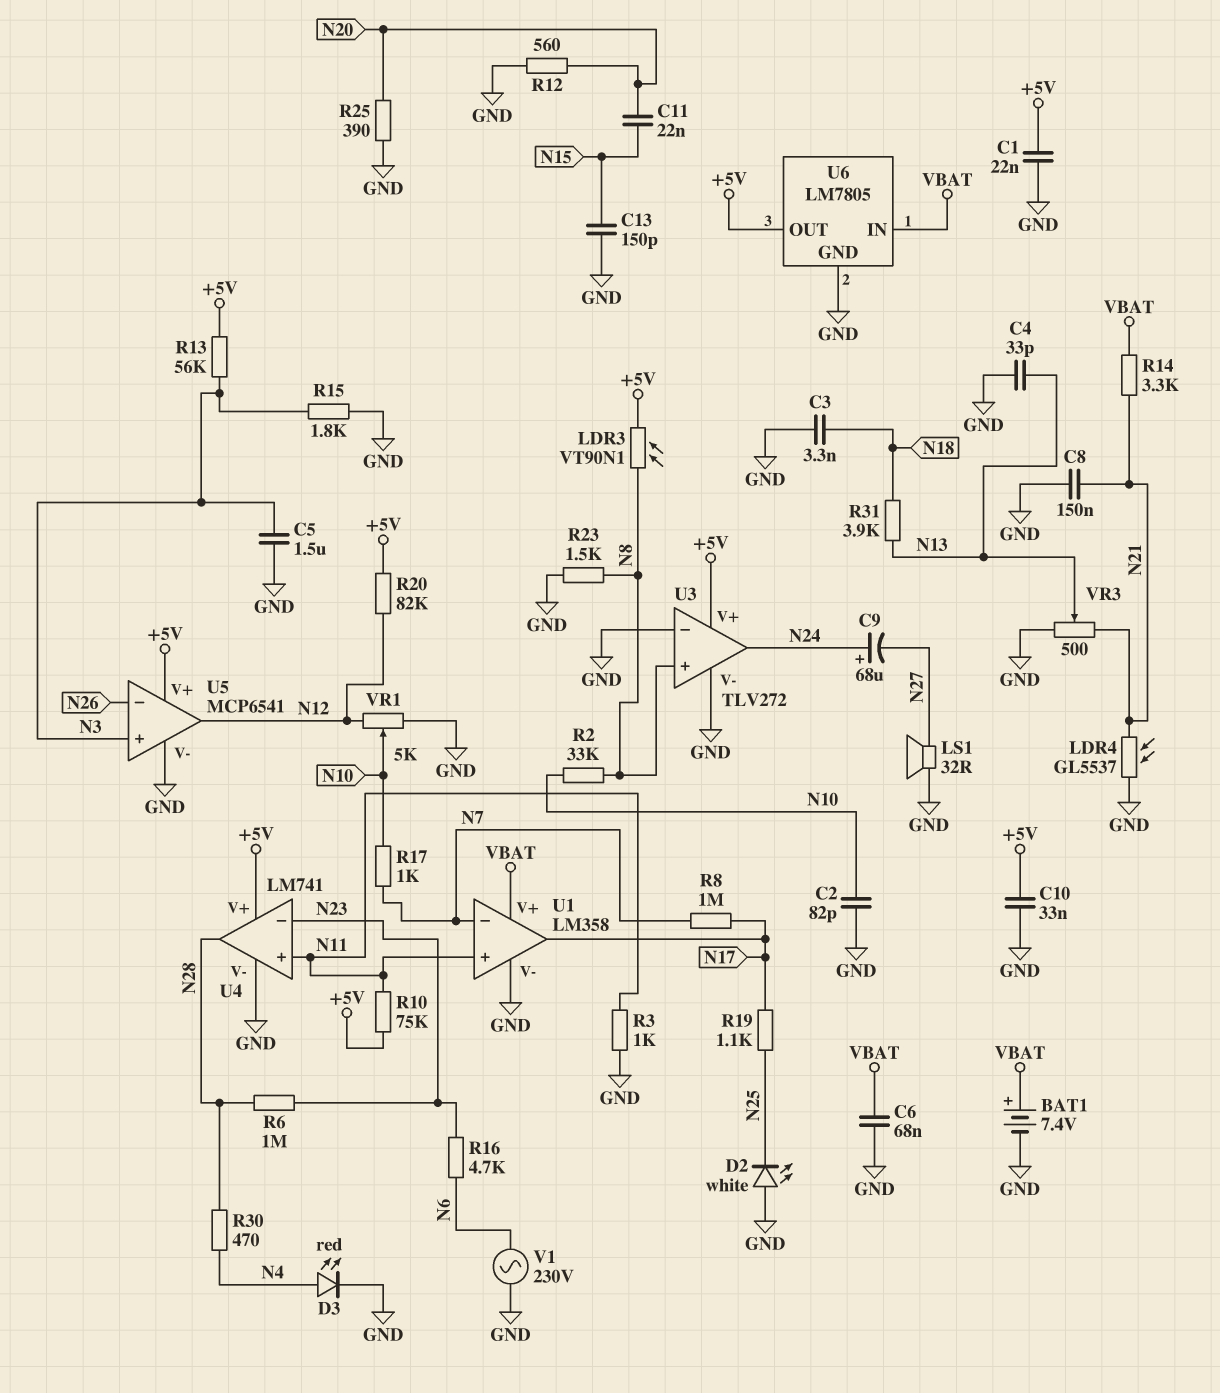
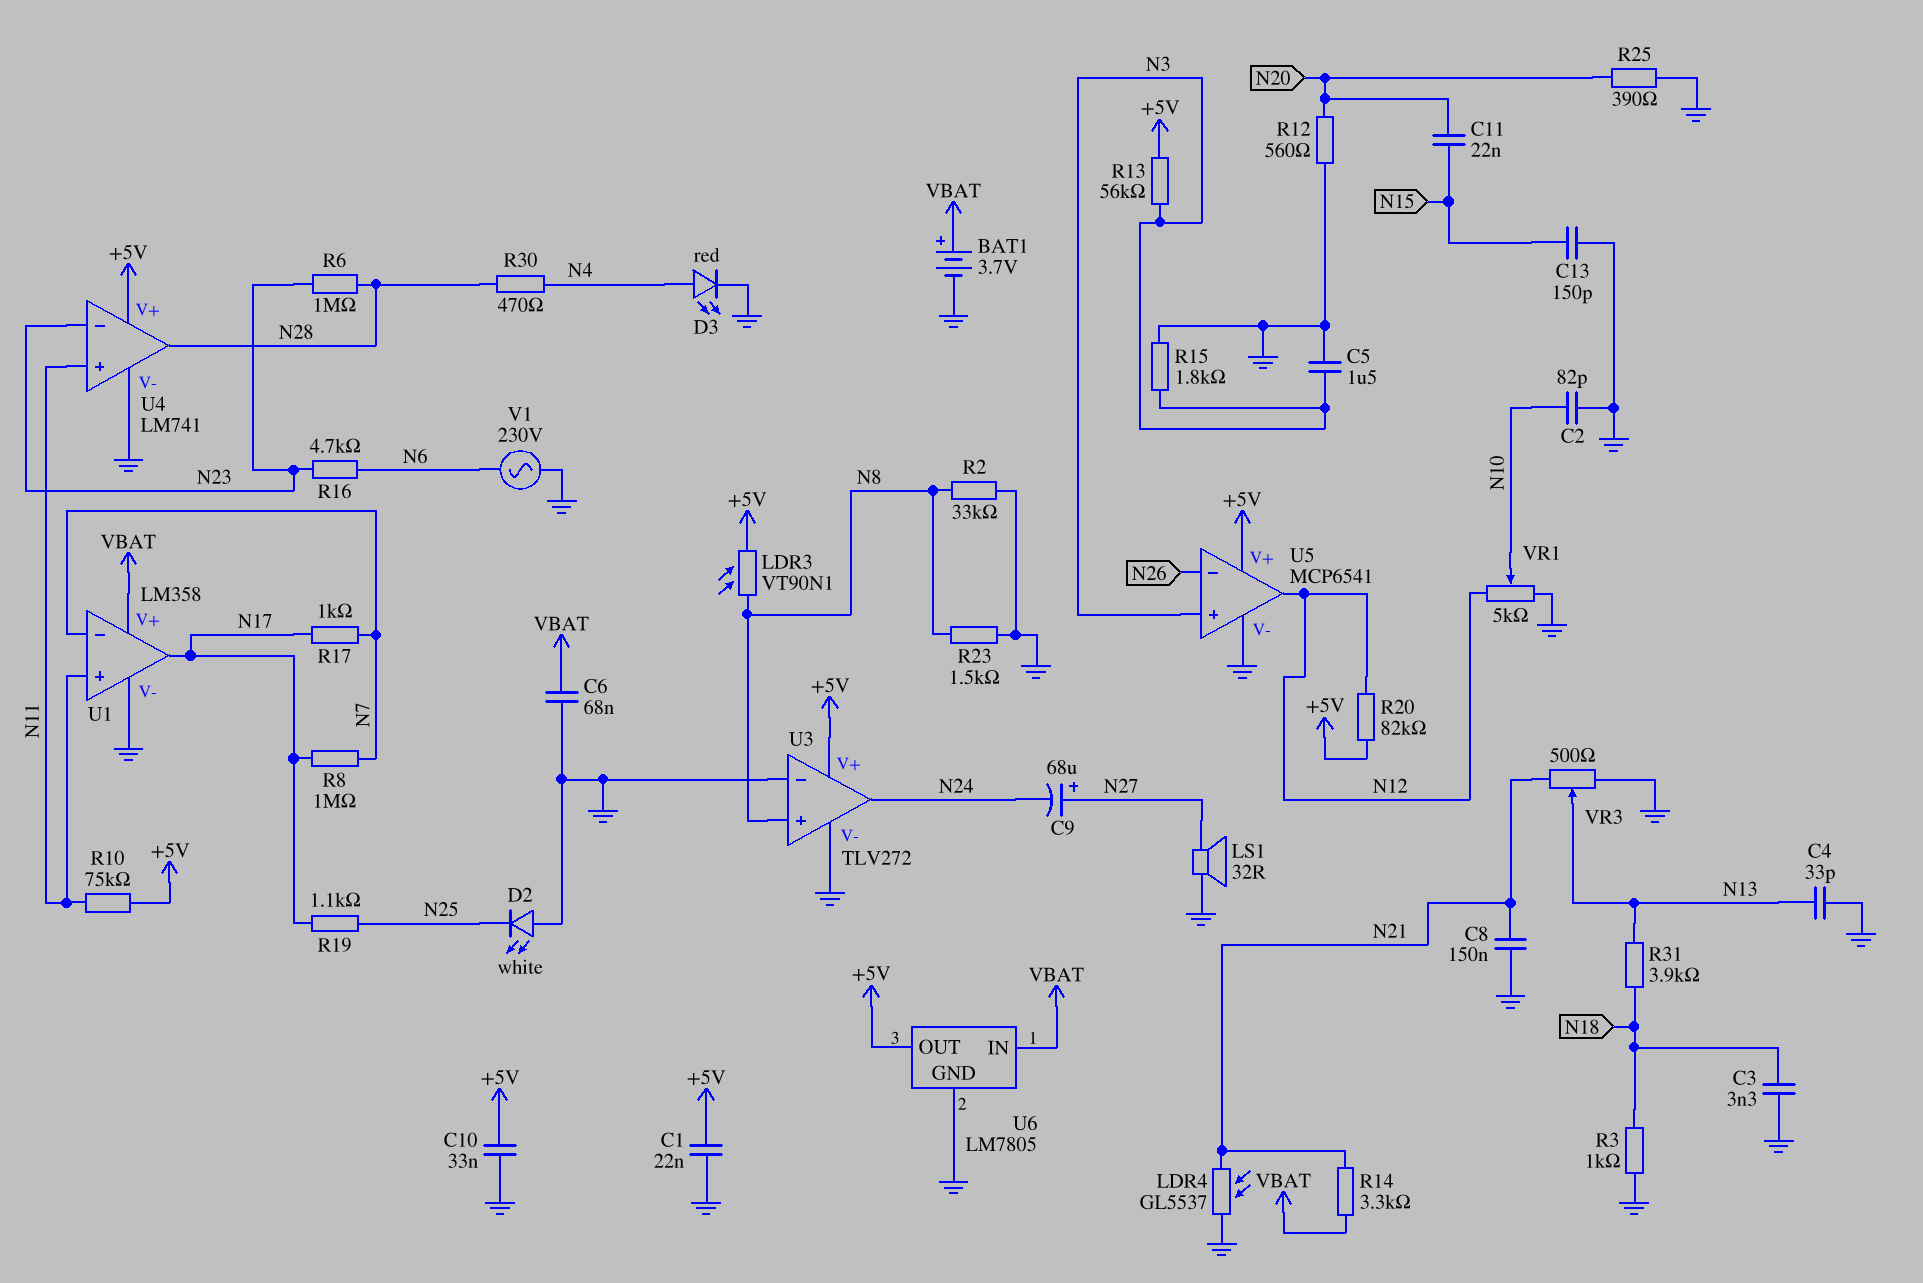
BAT1: 7.4V (plus VBAT, minus GND) -> 3.7V (plus VBAT, minus GND)
C9: 68uF (plus N24, minus N27) -> 68uF (plus N27, minus N24)
R2: 33k (N8, N10) -> 33k (GND, N8)
R3: 1k (GND, N11) -> 1k (GND, N18)
R17: 1k (N7, N10) -> 1k (N7, N17)

